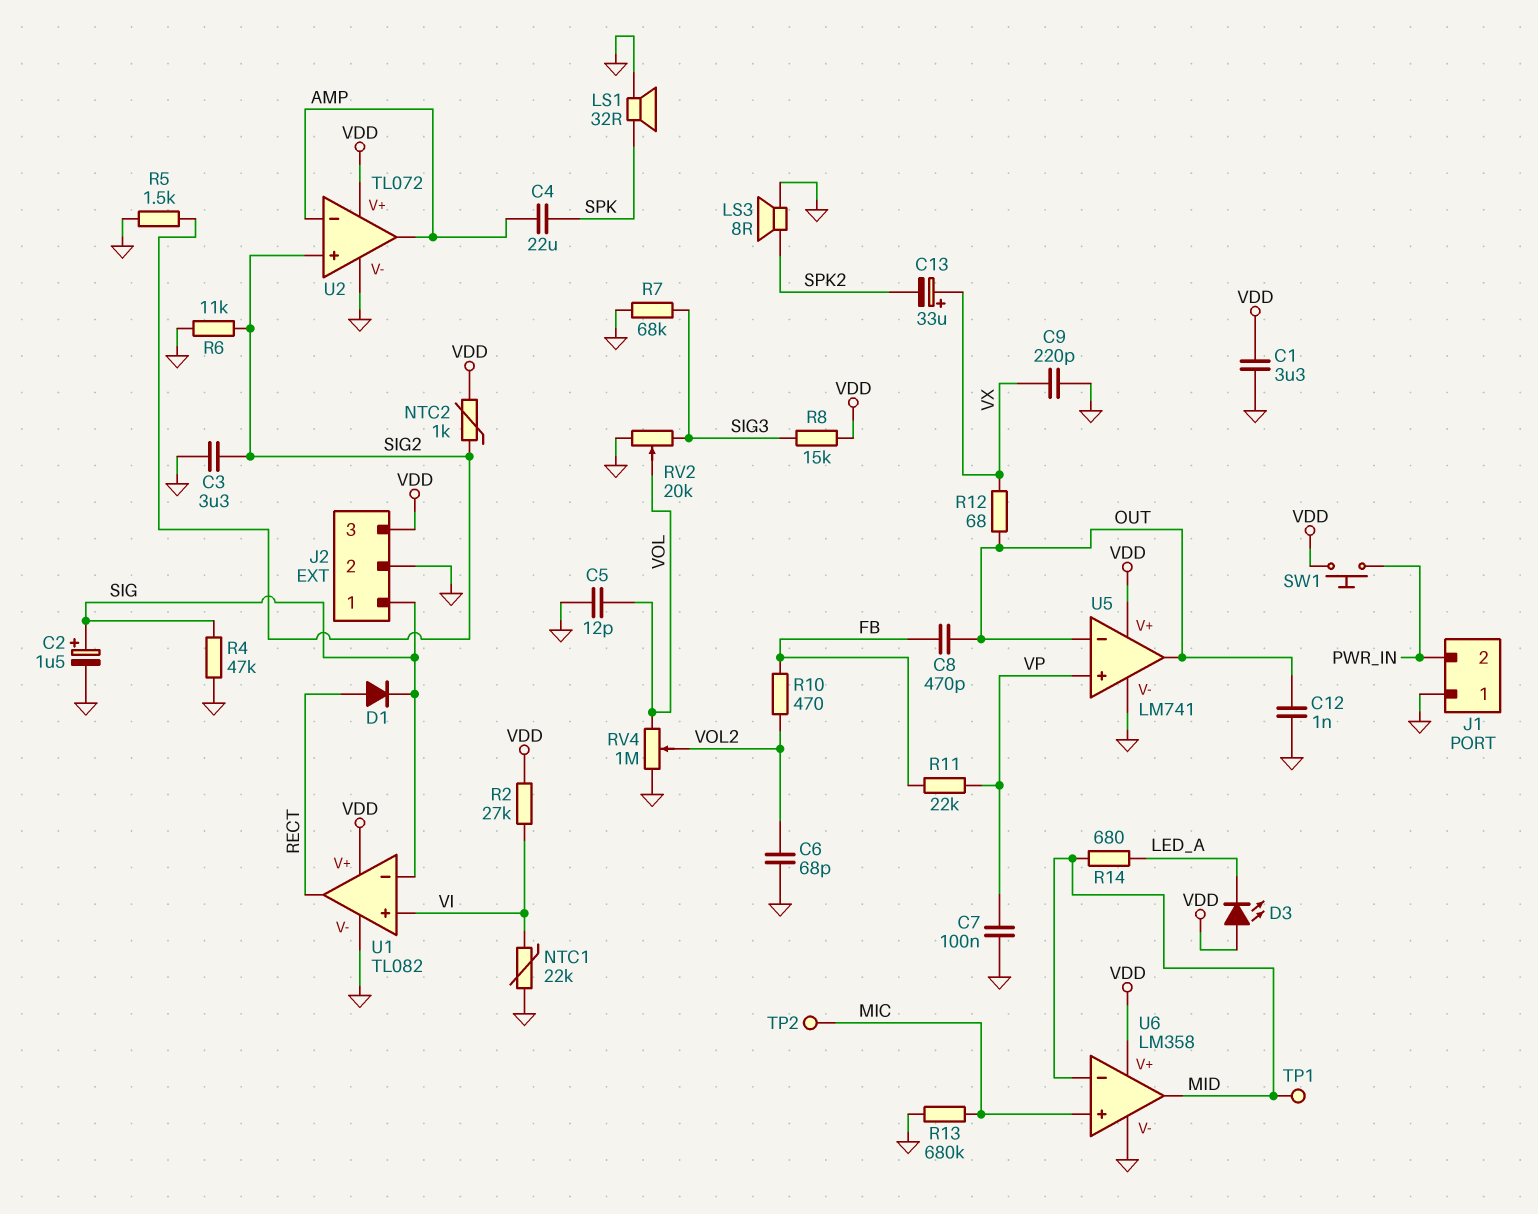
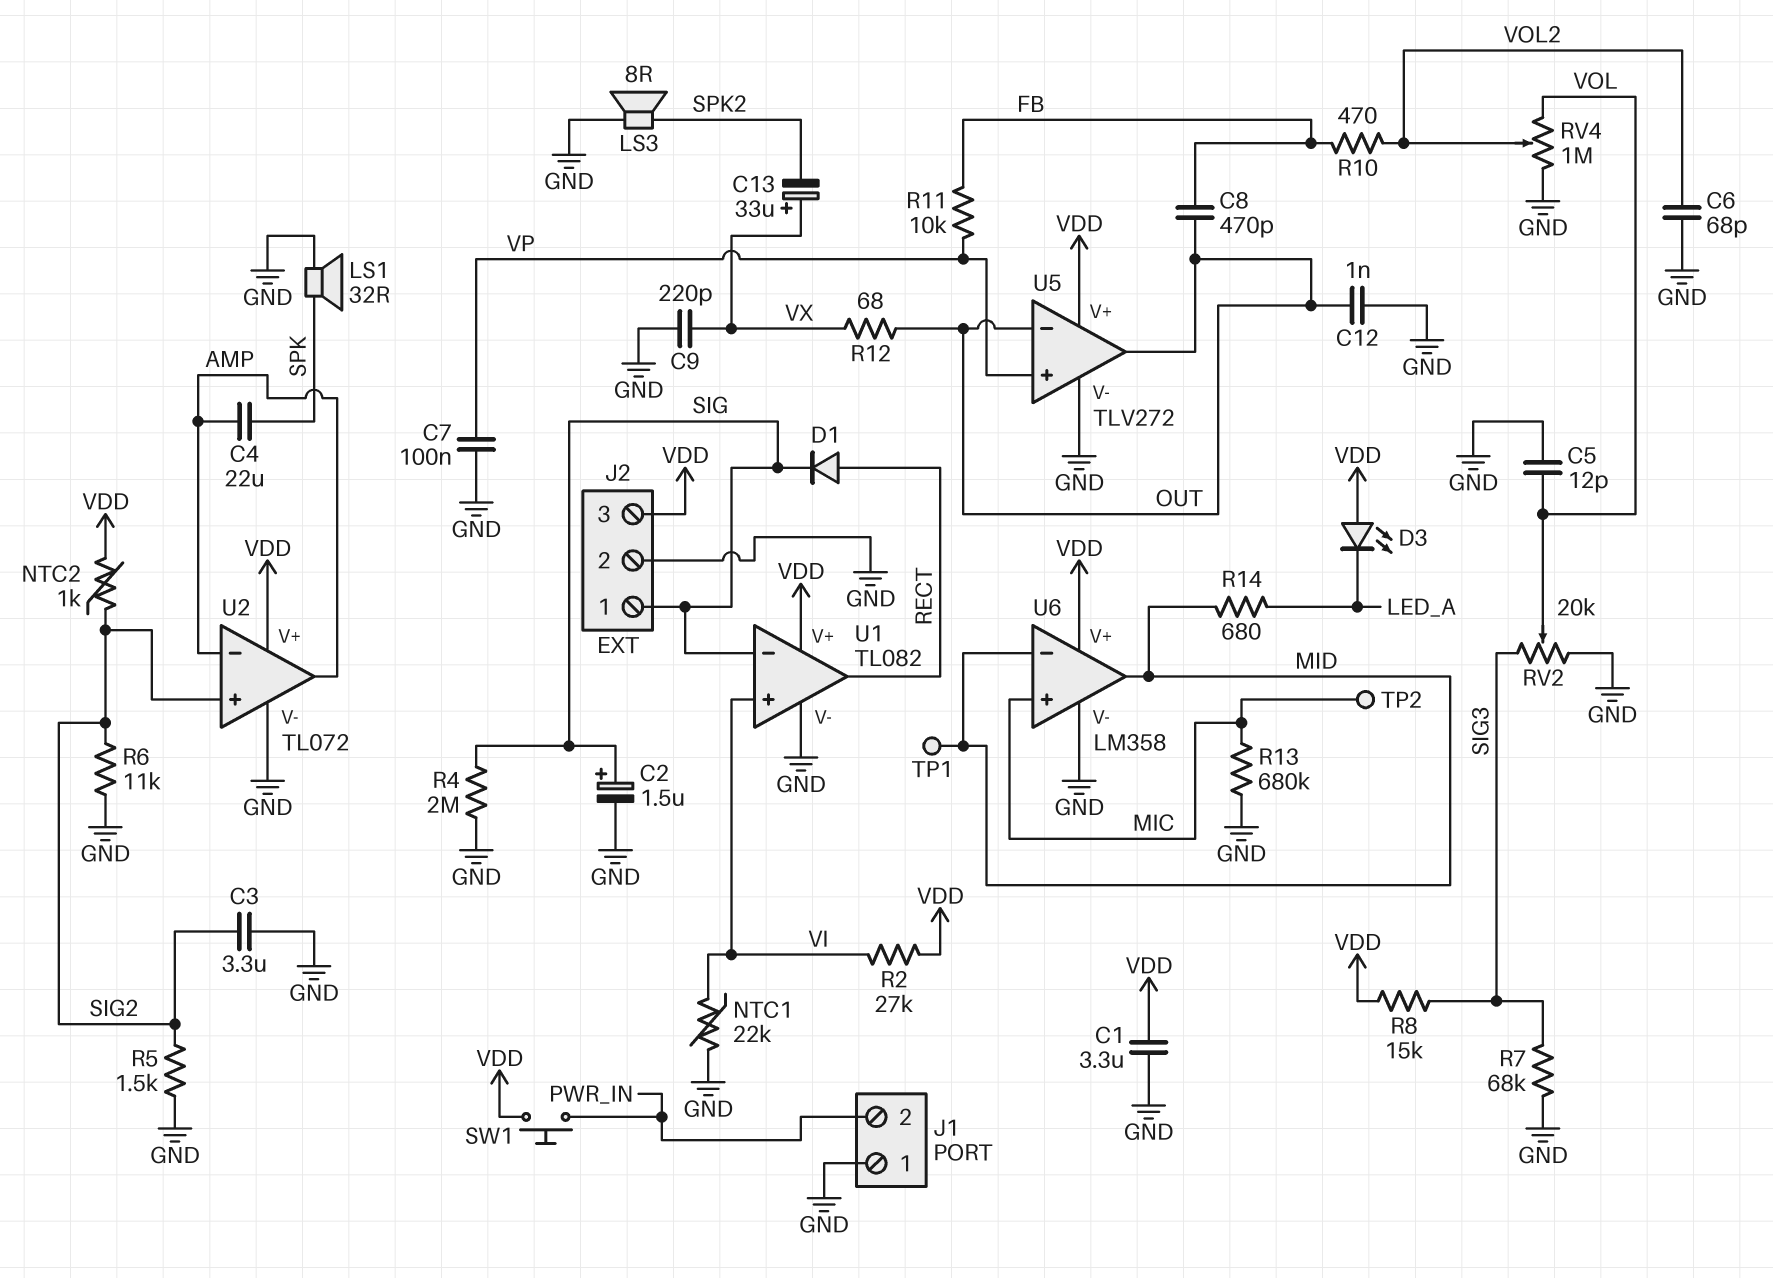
R4: 47k (GND, SIG) -> 2M (GND, SIG)
R11: 22k (FB, VP) -> 10k (FB, VP)
U5: LM741 -> TLV272

